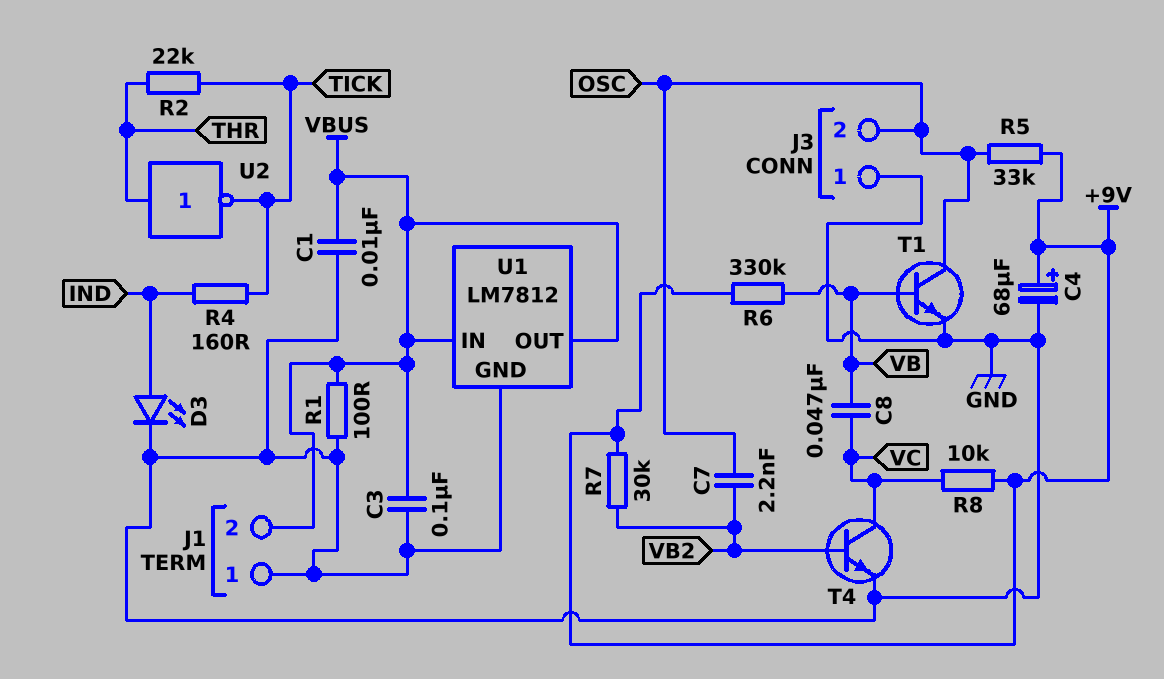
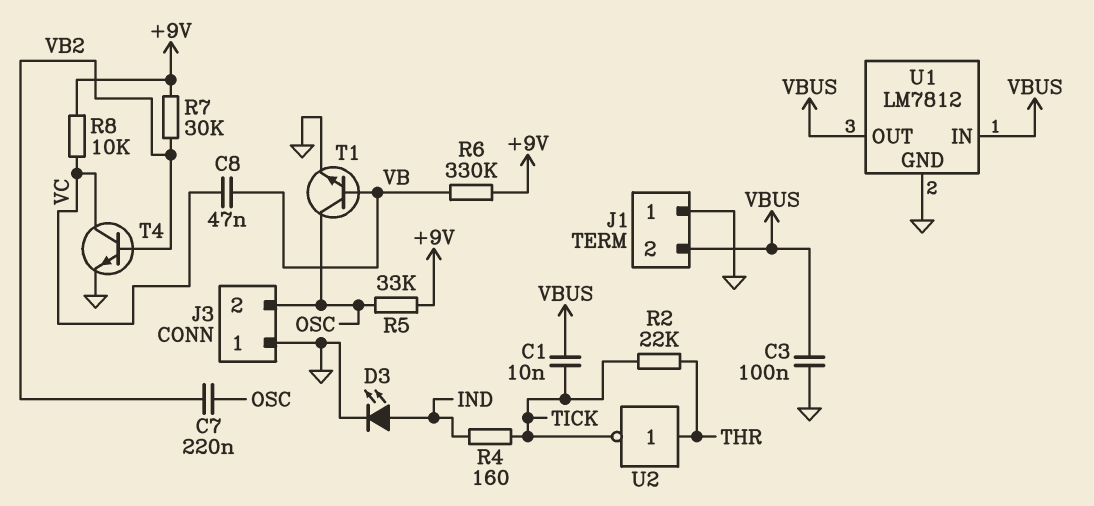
C1: 10nF (GND, VBUS) -> 10nF (TICK, VBUS)
C4: 68uF (plus +9V, minus GND) -> none
C7: 2.2nF (OSC, VB2) -> 220nF (OSC, VB2)
R1: 100 (GND, VBUS) -> none

